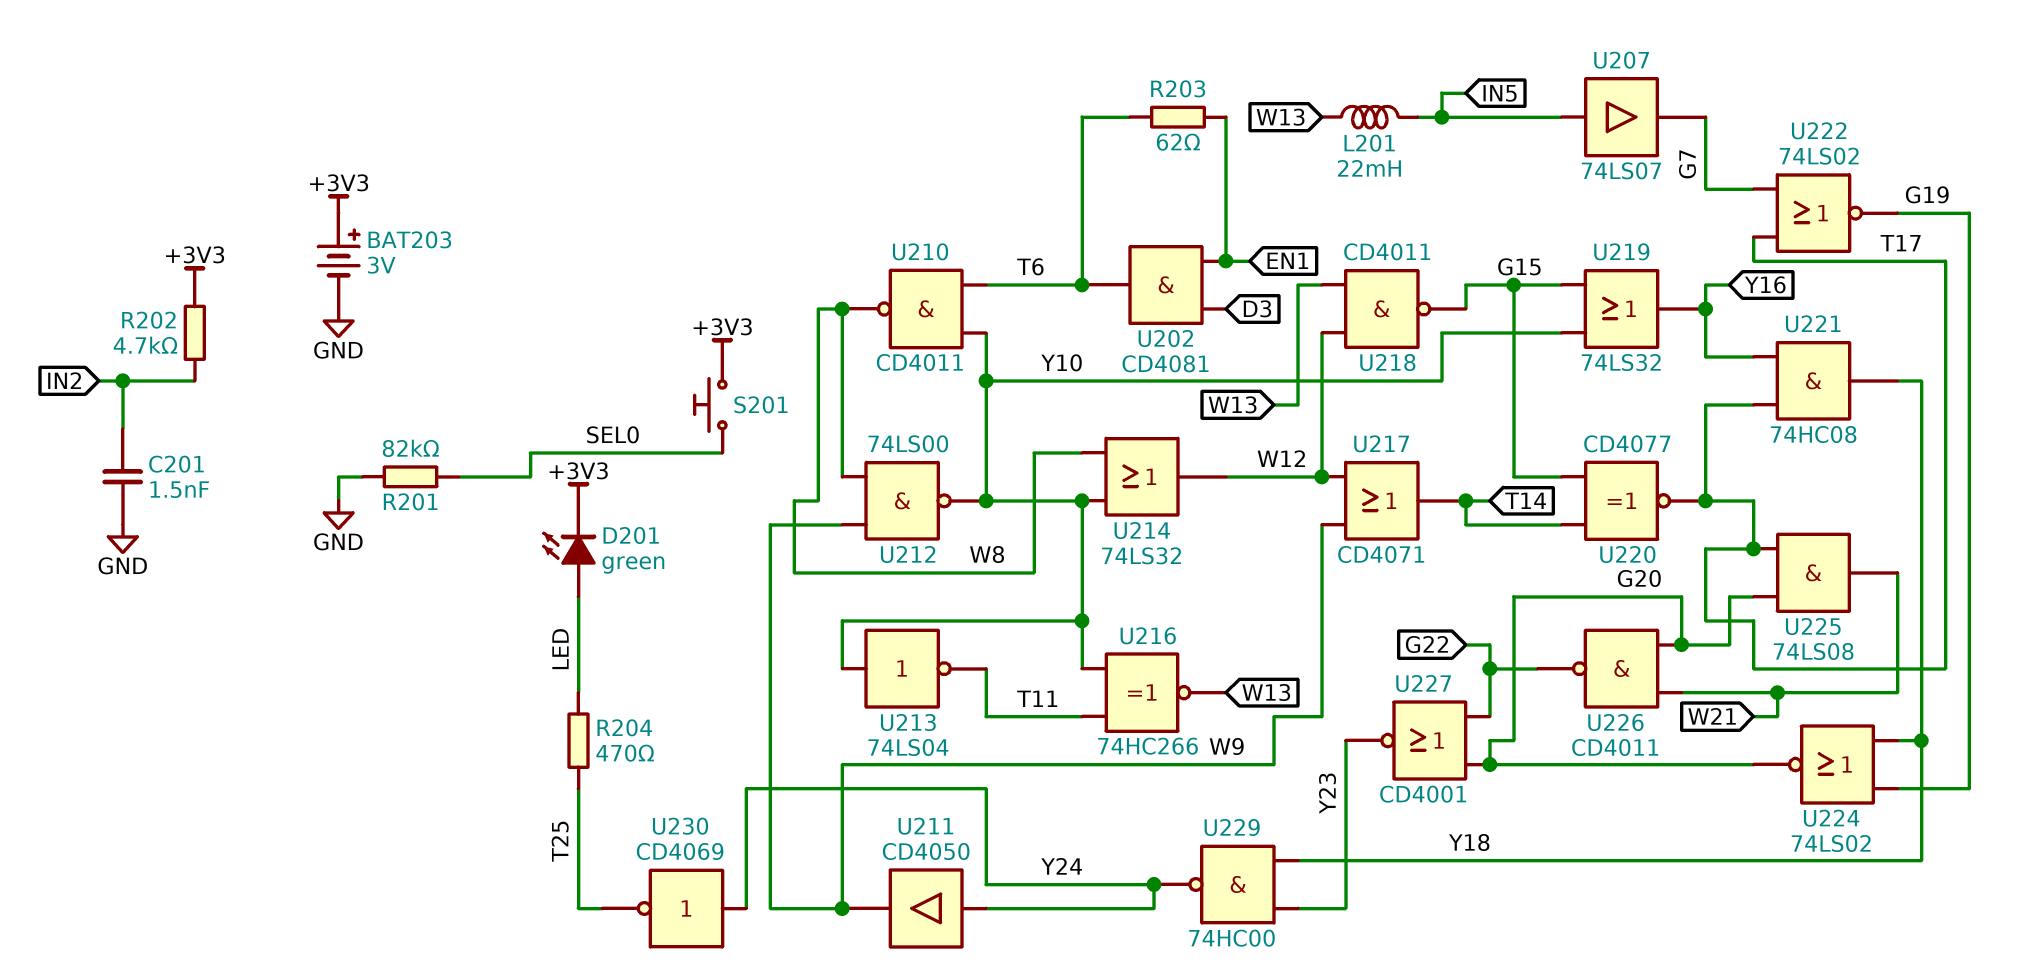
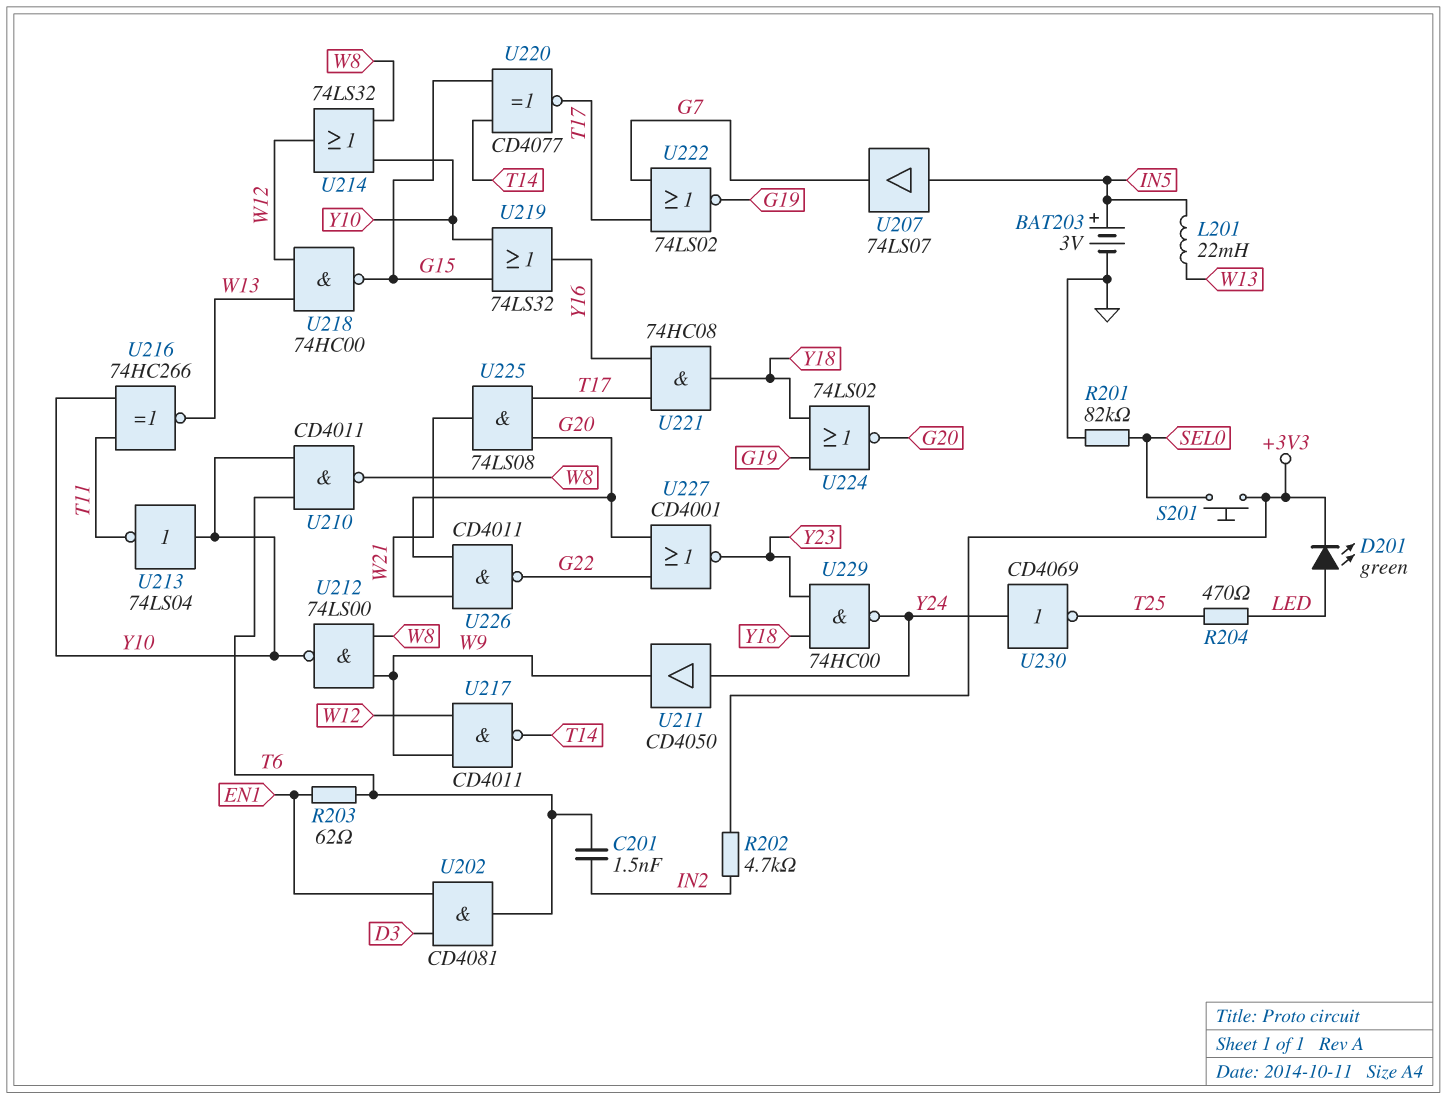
BAT203: 3V (plus +3V3, minus GND) -> 3V (plus IN5, minus GND)
C201: 1.5nF (GND, IN2) -> 1.5nF (IN2, T6)
U217: OR CD4071 (in W9, in W12, out T14) -> NAND CD4011 (in W9, in W12, out T14)
U218: NAND CD4011 (in W12, in W13, out G15) -> NAND 74HC00 (in W12, in W13, out G15)

